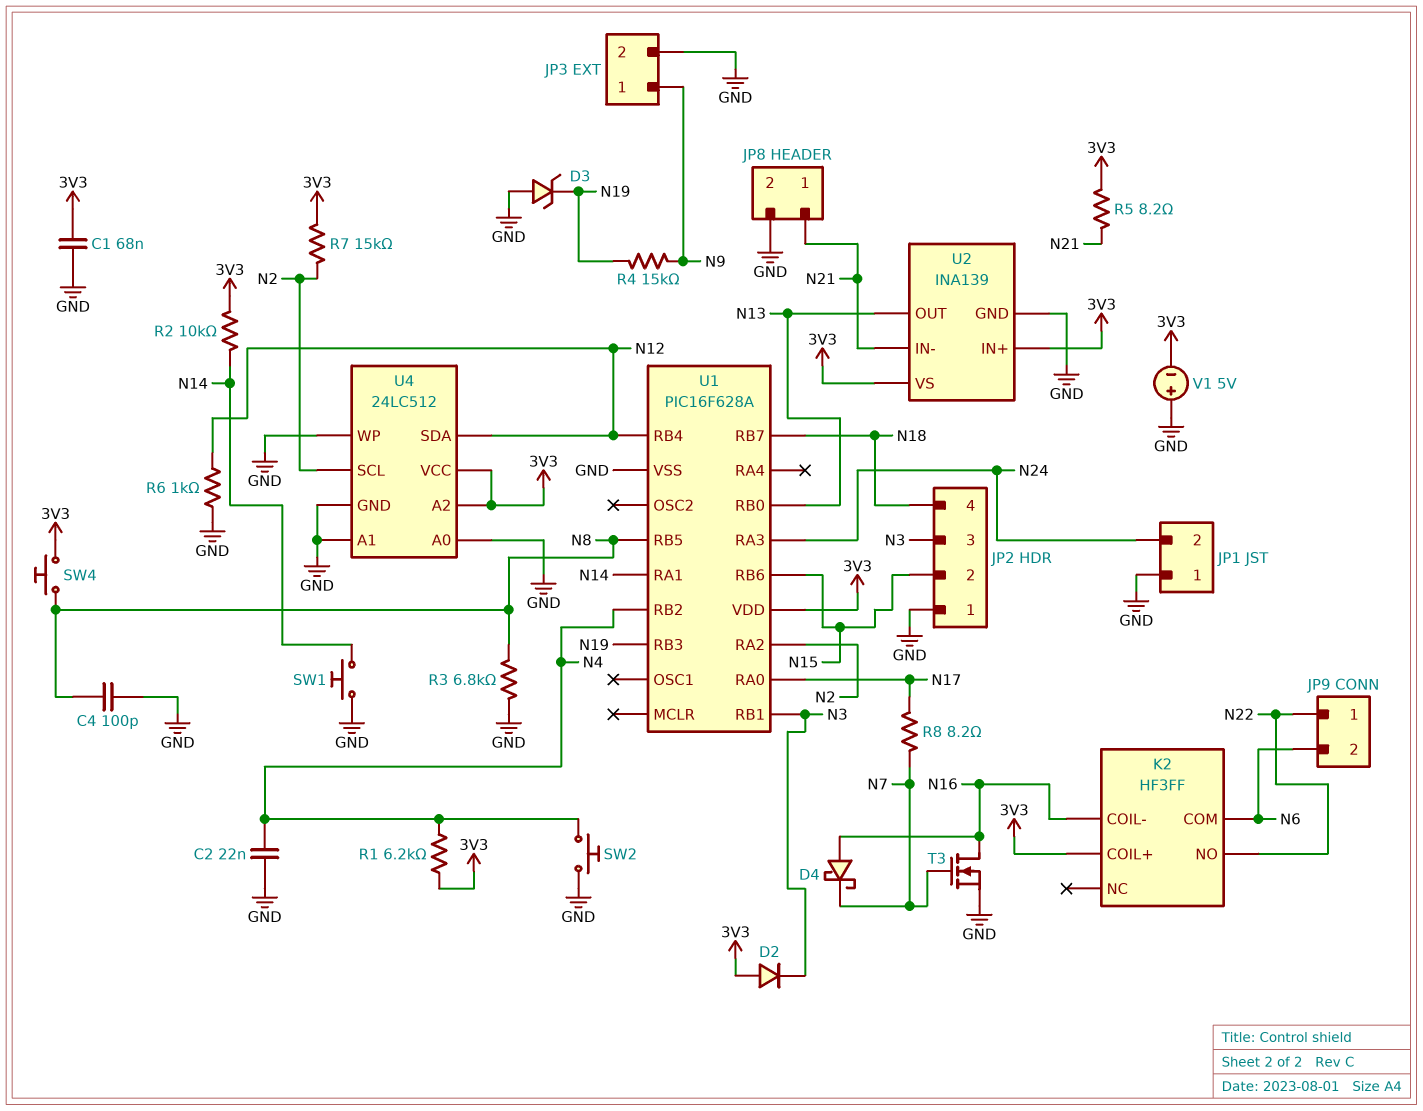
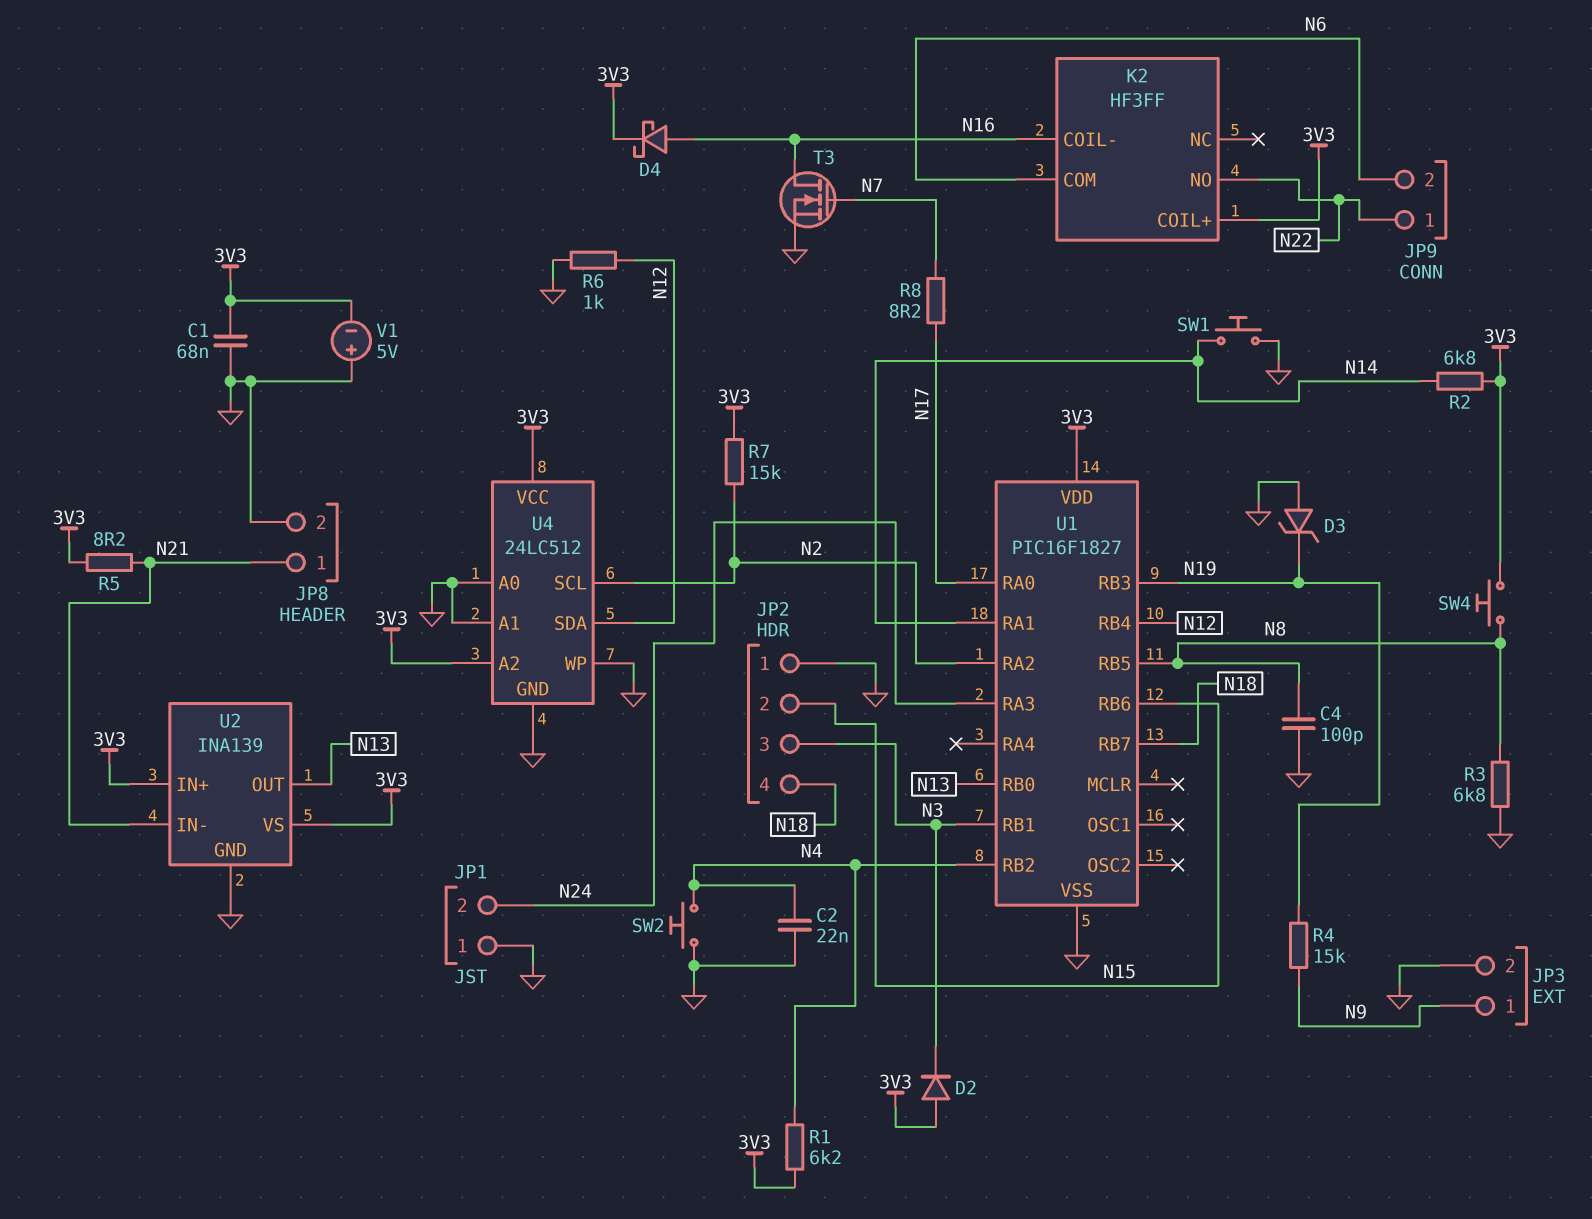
D4: schottky (A N16, K N7) -> schottky (A N16, K 3V3)
R2: 10k (3V3, N14) -> 6.8k (3V3, N14)
U1: PIC16F628A -> PIC16F1827

